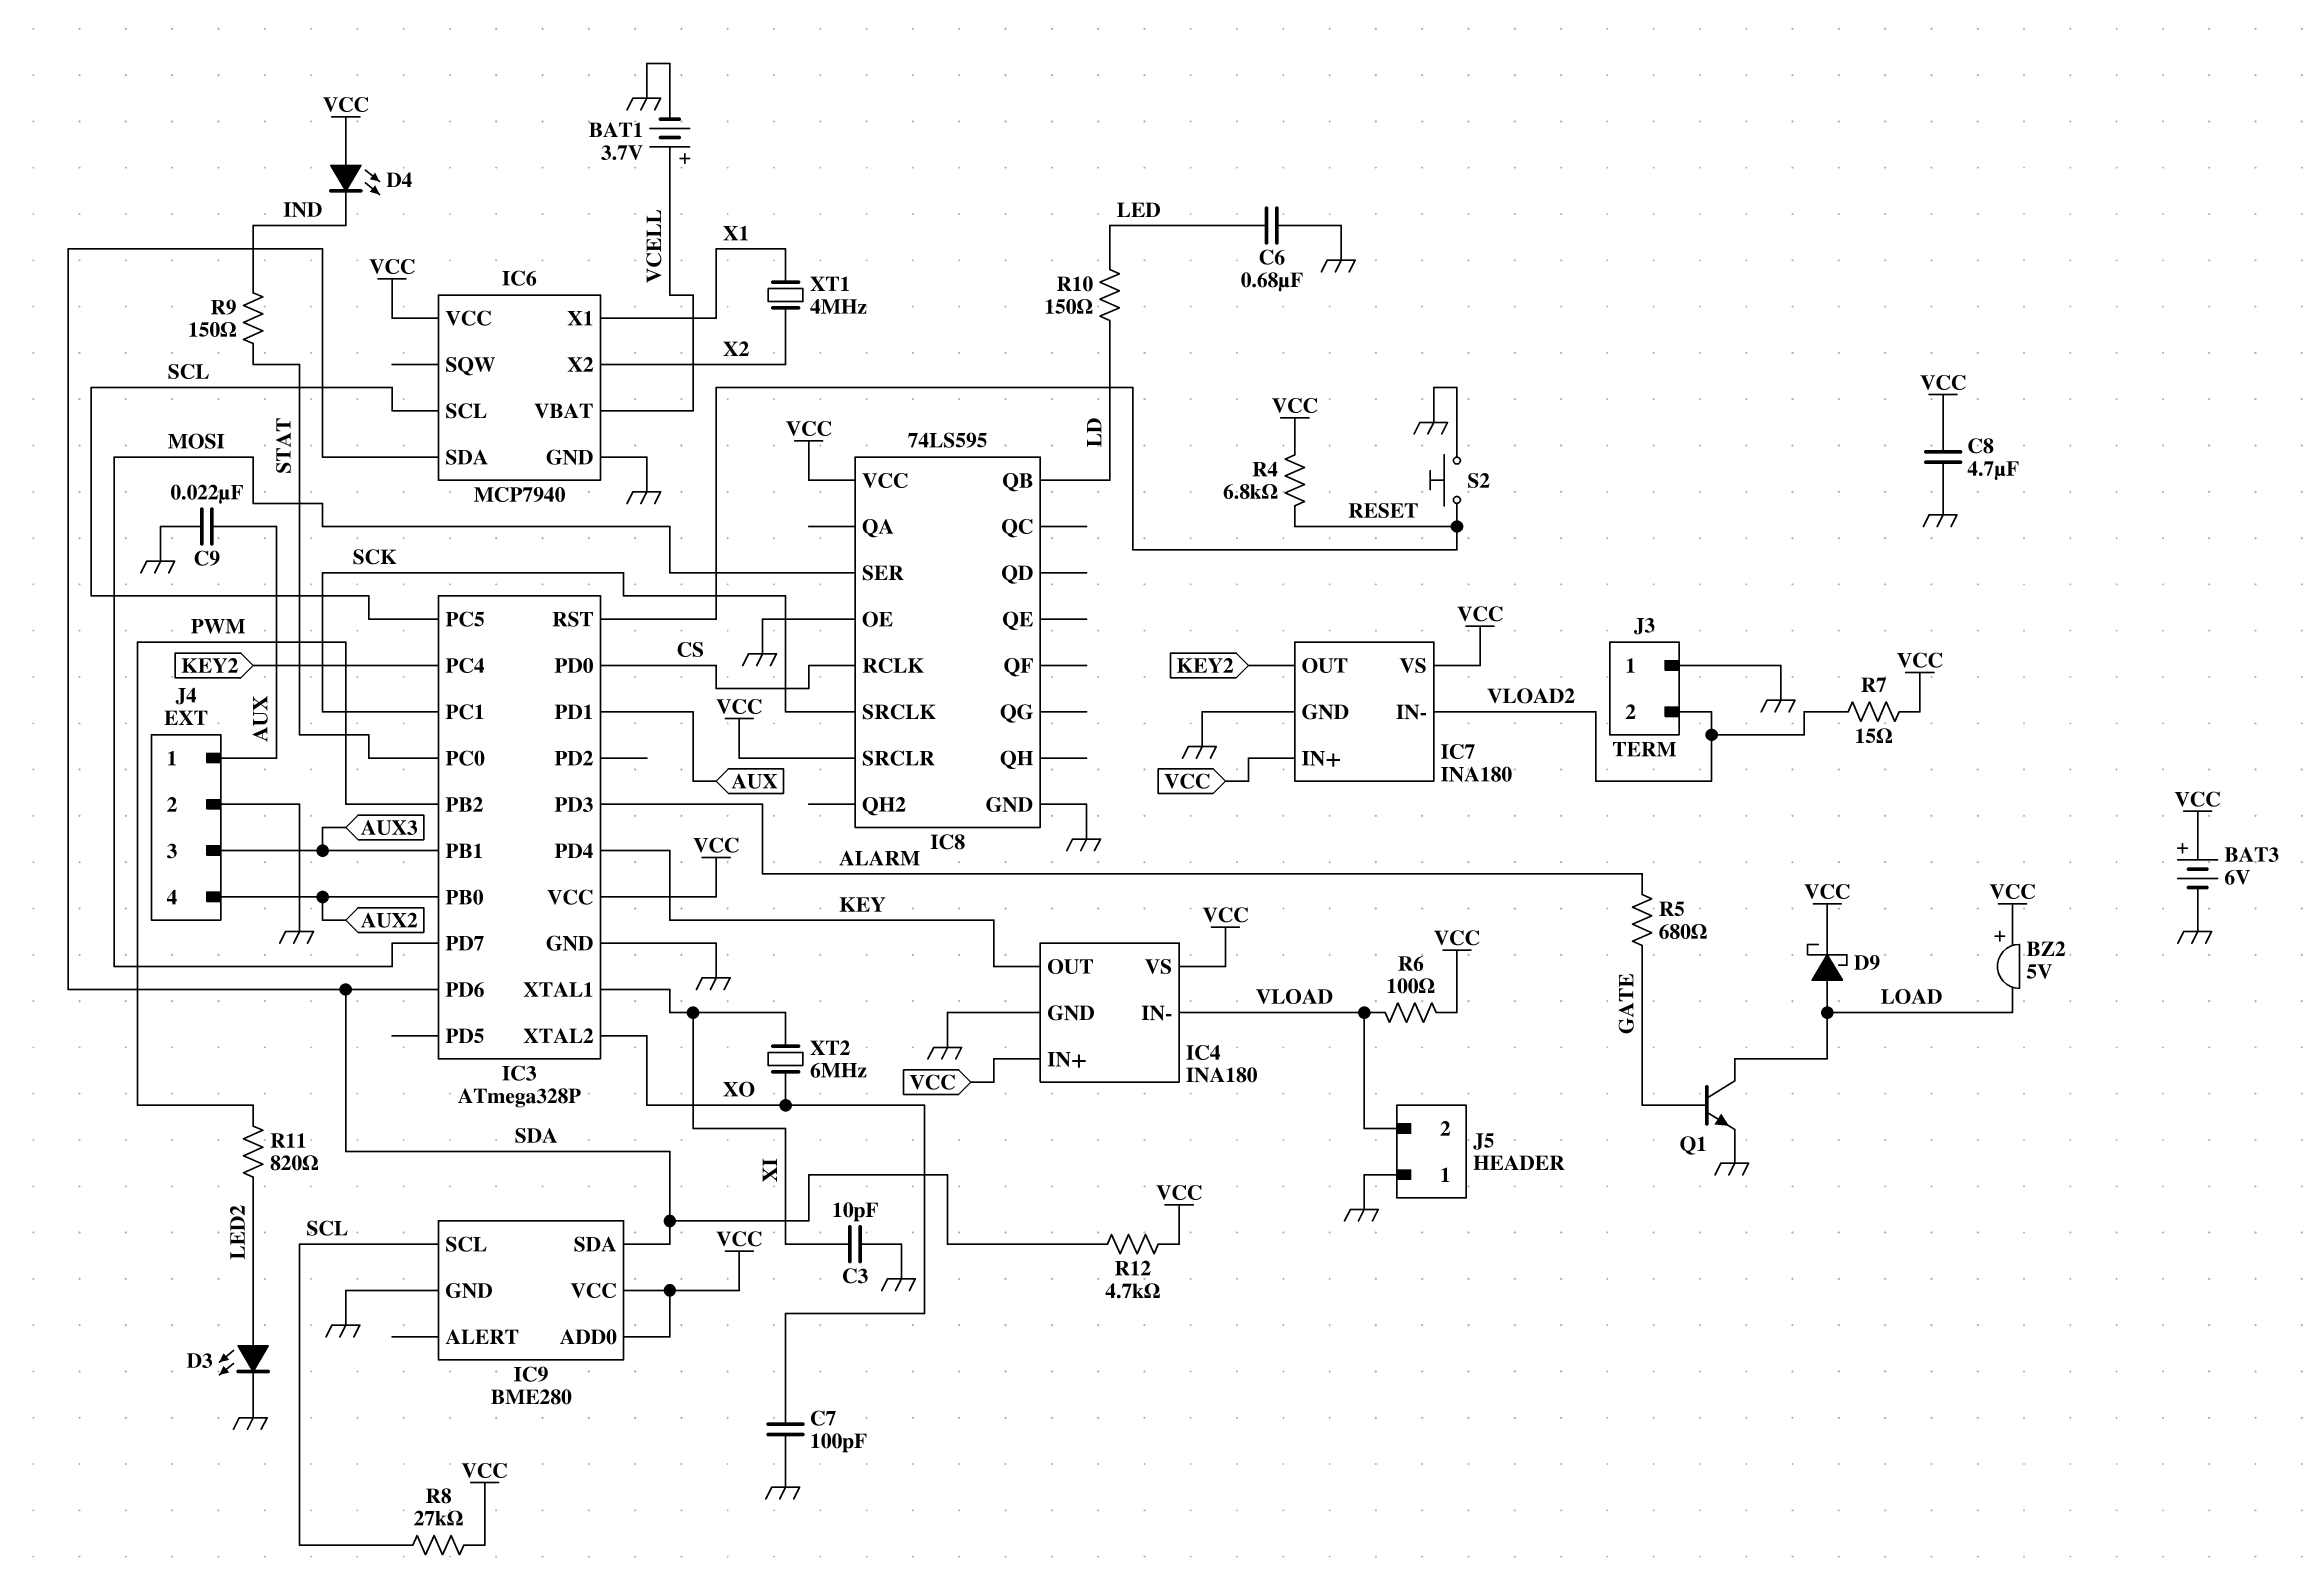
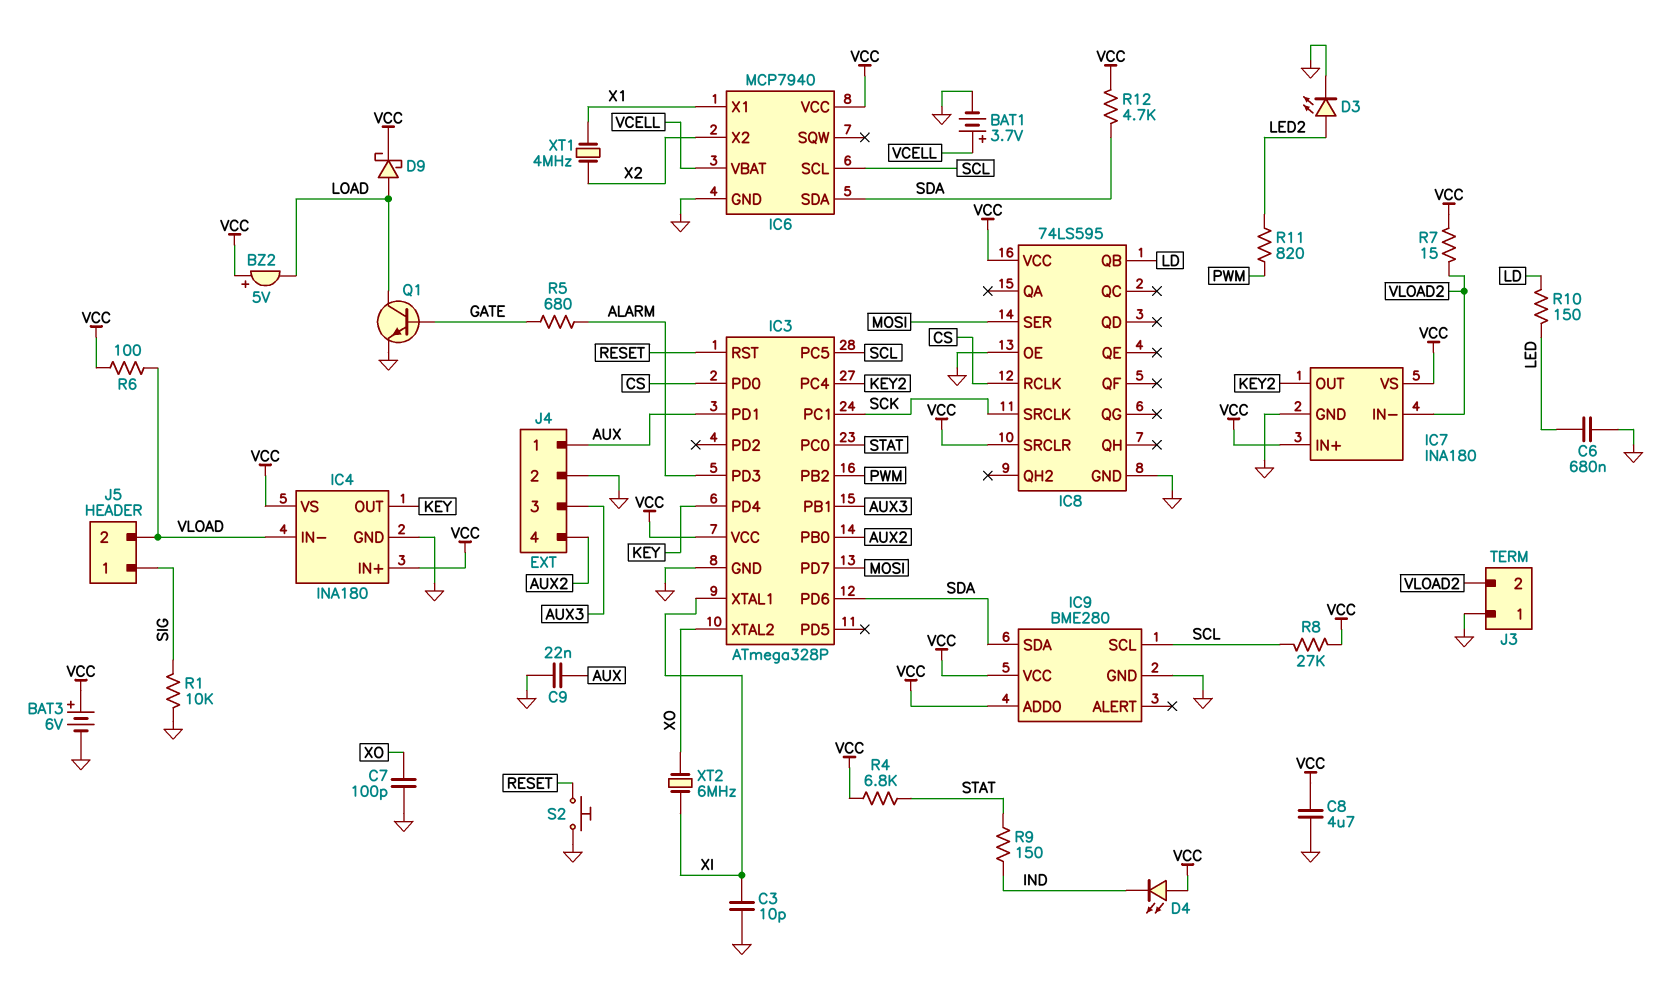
J5 pin 1: GND -> SIG
R1: none -> 10k (GND, SIG)
R4: 6.8k (RESET, VCC) -> 6.8k (STAT, VCC)

